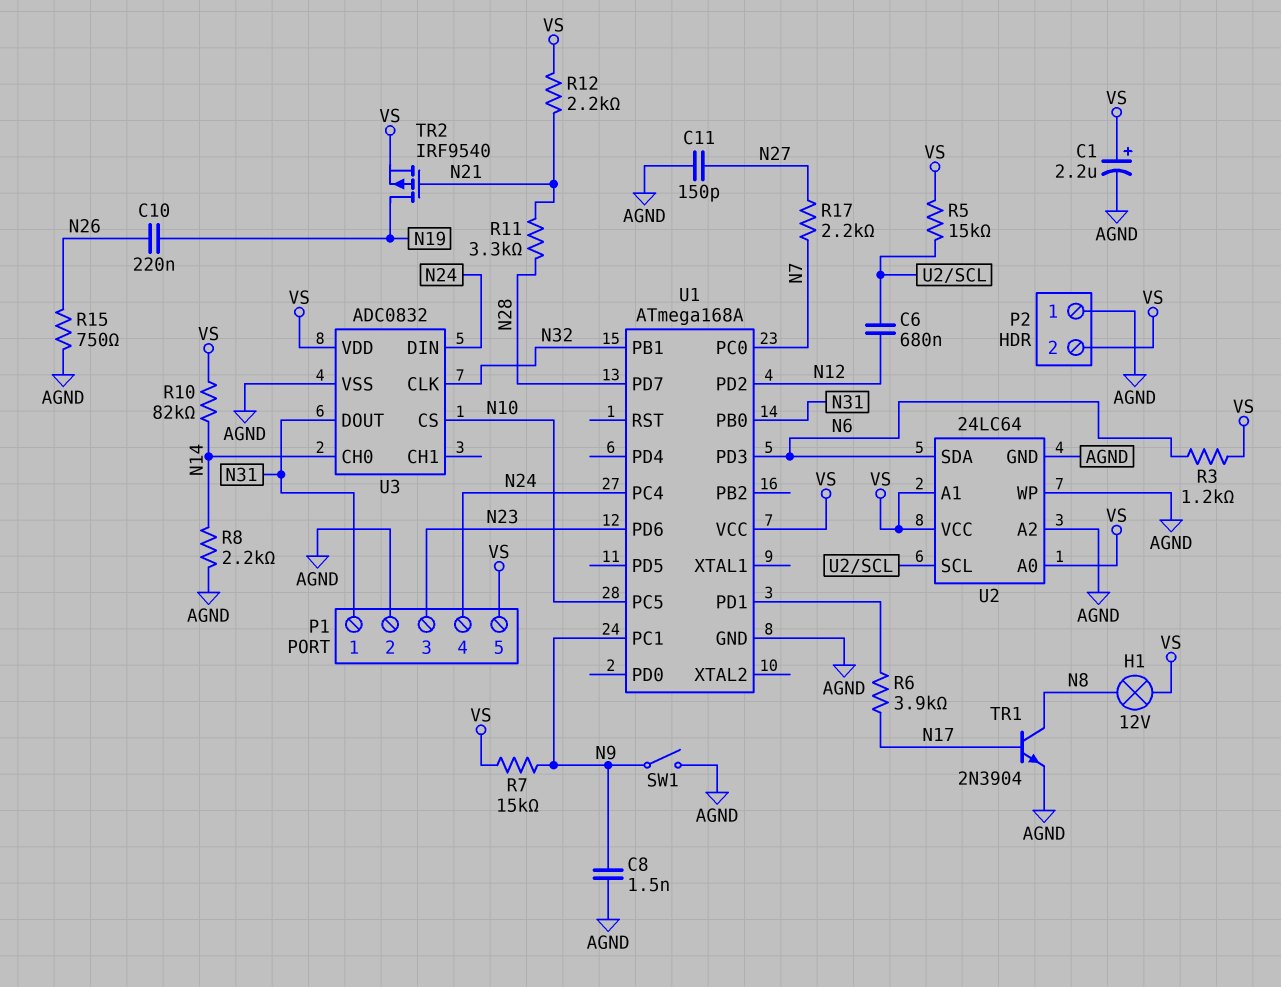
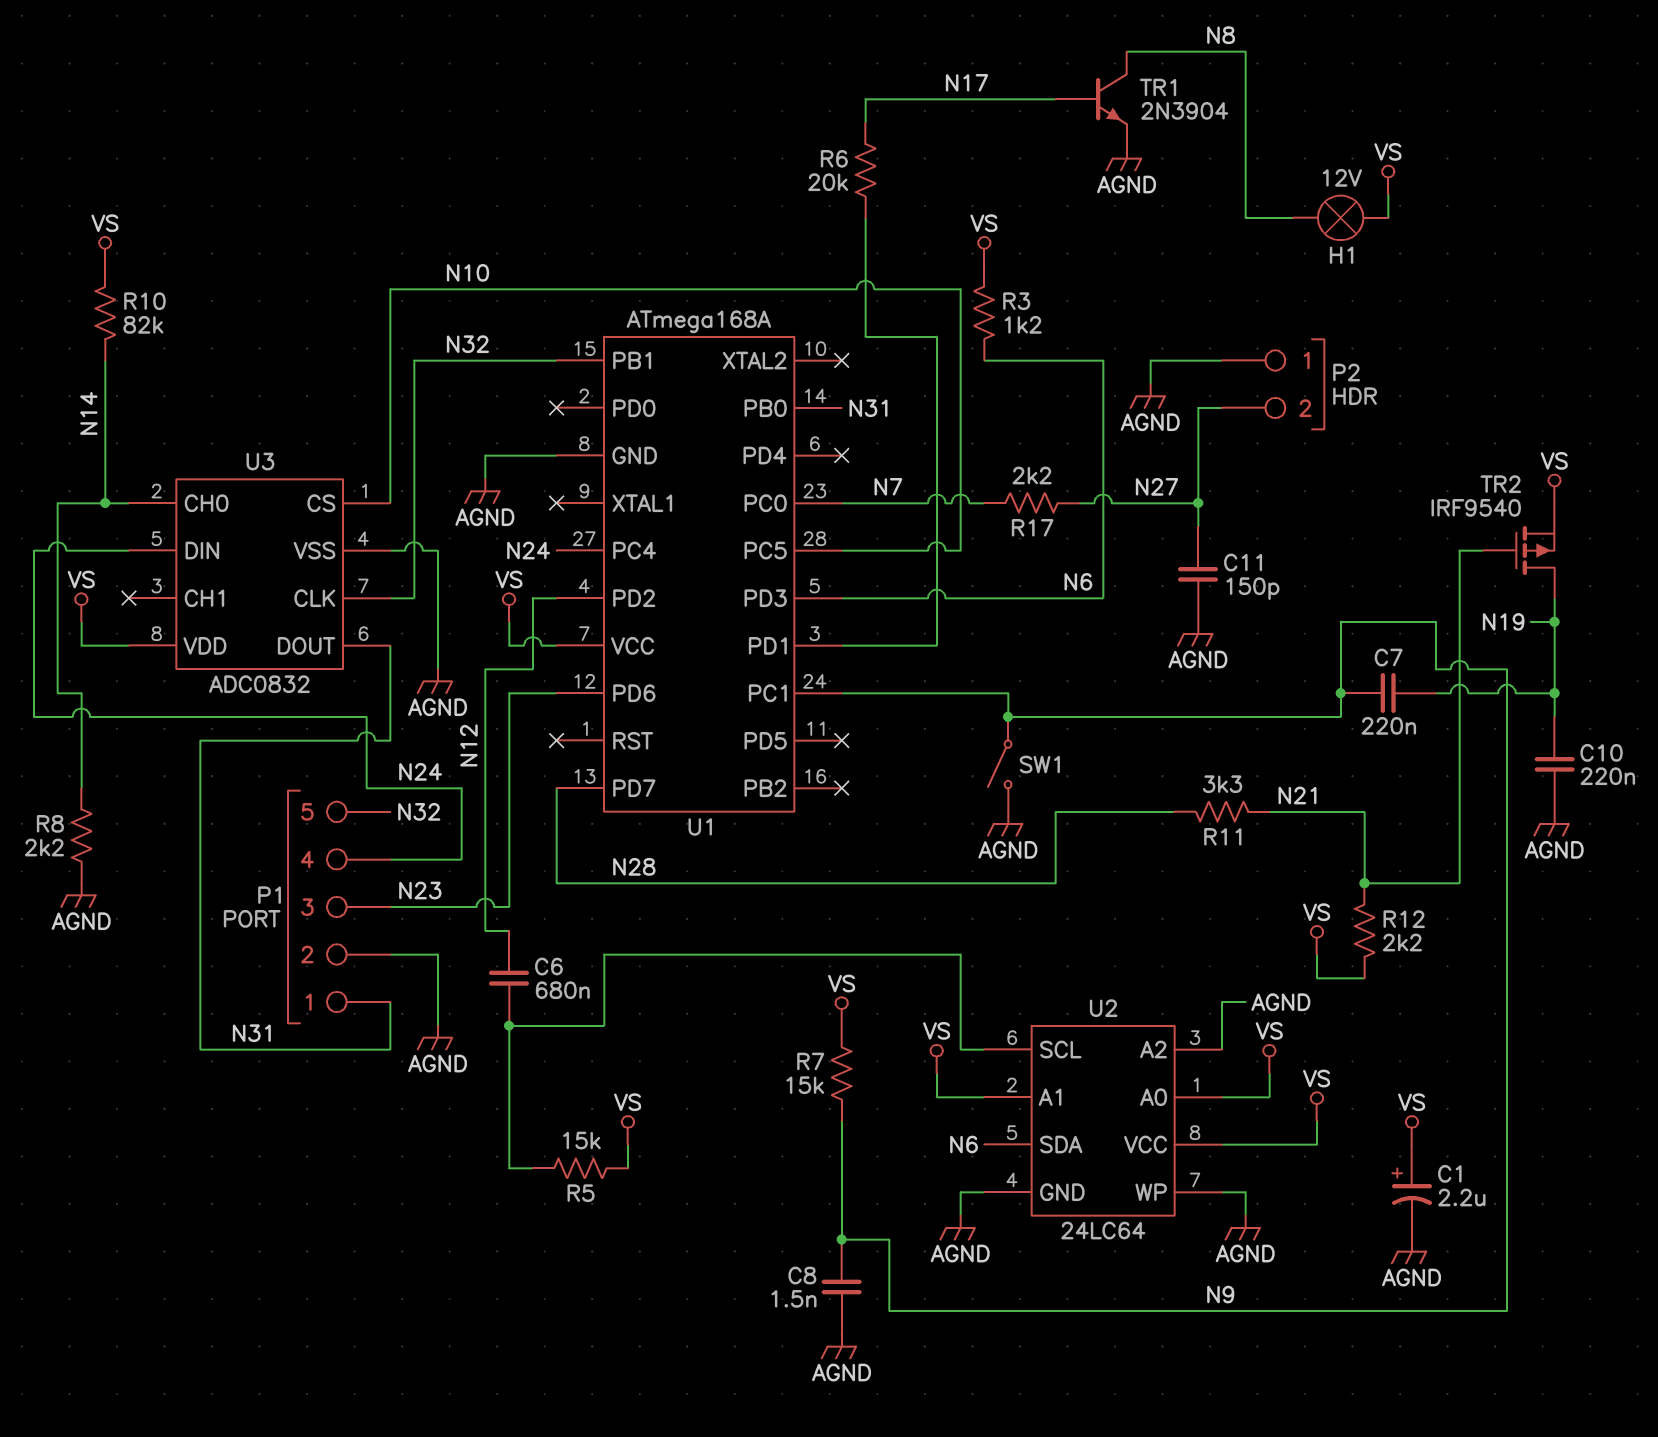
C7: none -> 220nF (N9, N19)
C10: 220nF (N19, N26) -> 220nF (AGND, N19)
P1 pin 5: VS -> N32
P2 pin 2: VS -> N27
R6: 3.9k (N17, U1/PD1) -> 20k (N17, U1/PD1)
R15: 750 (AGND, N26) -> none

